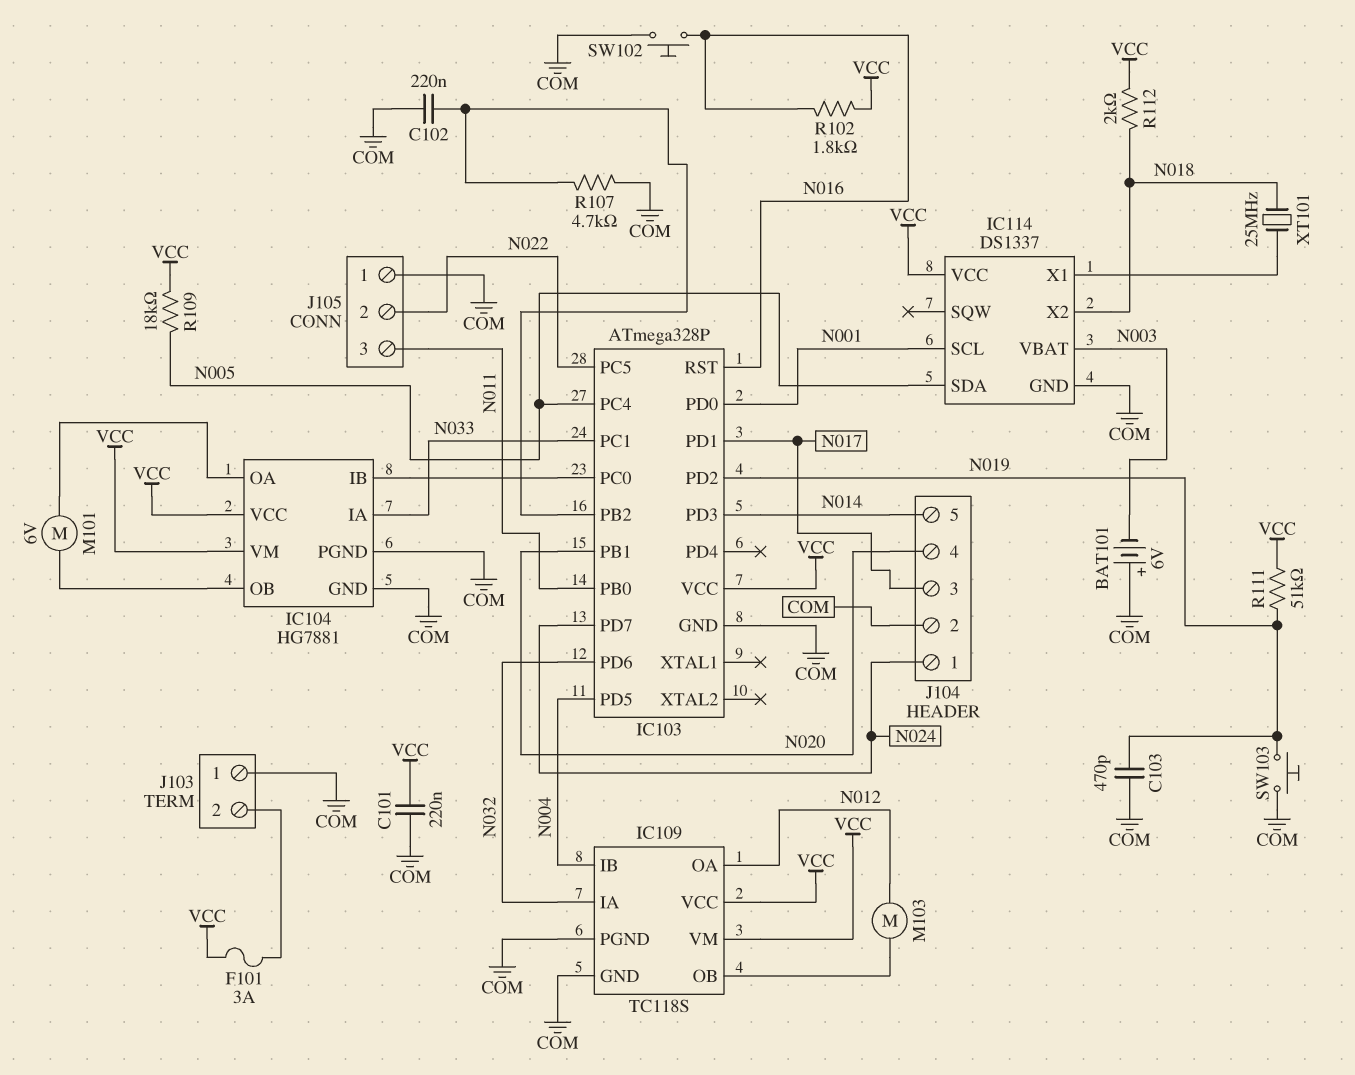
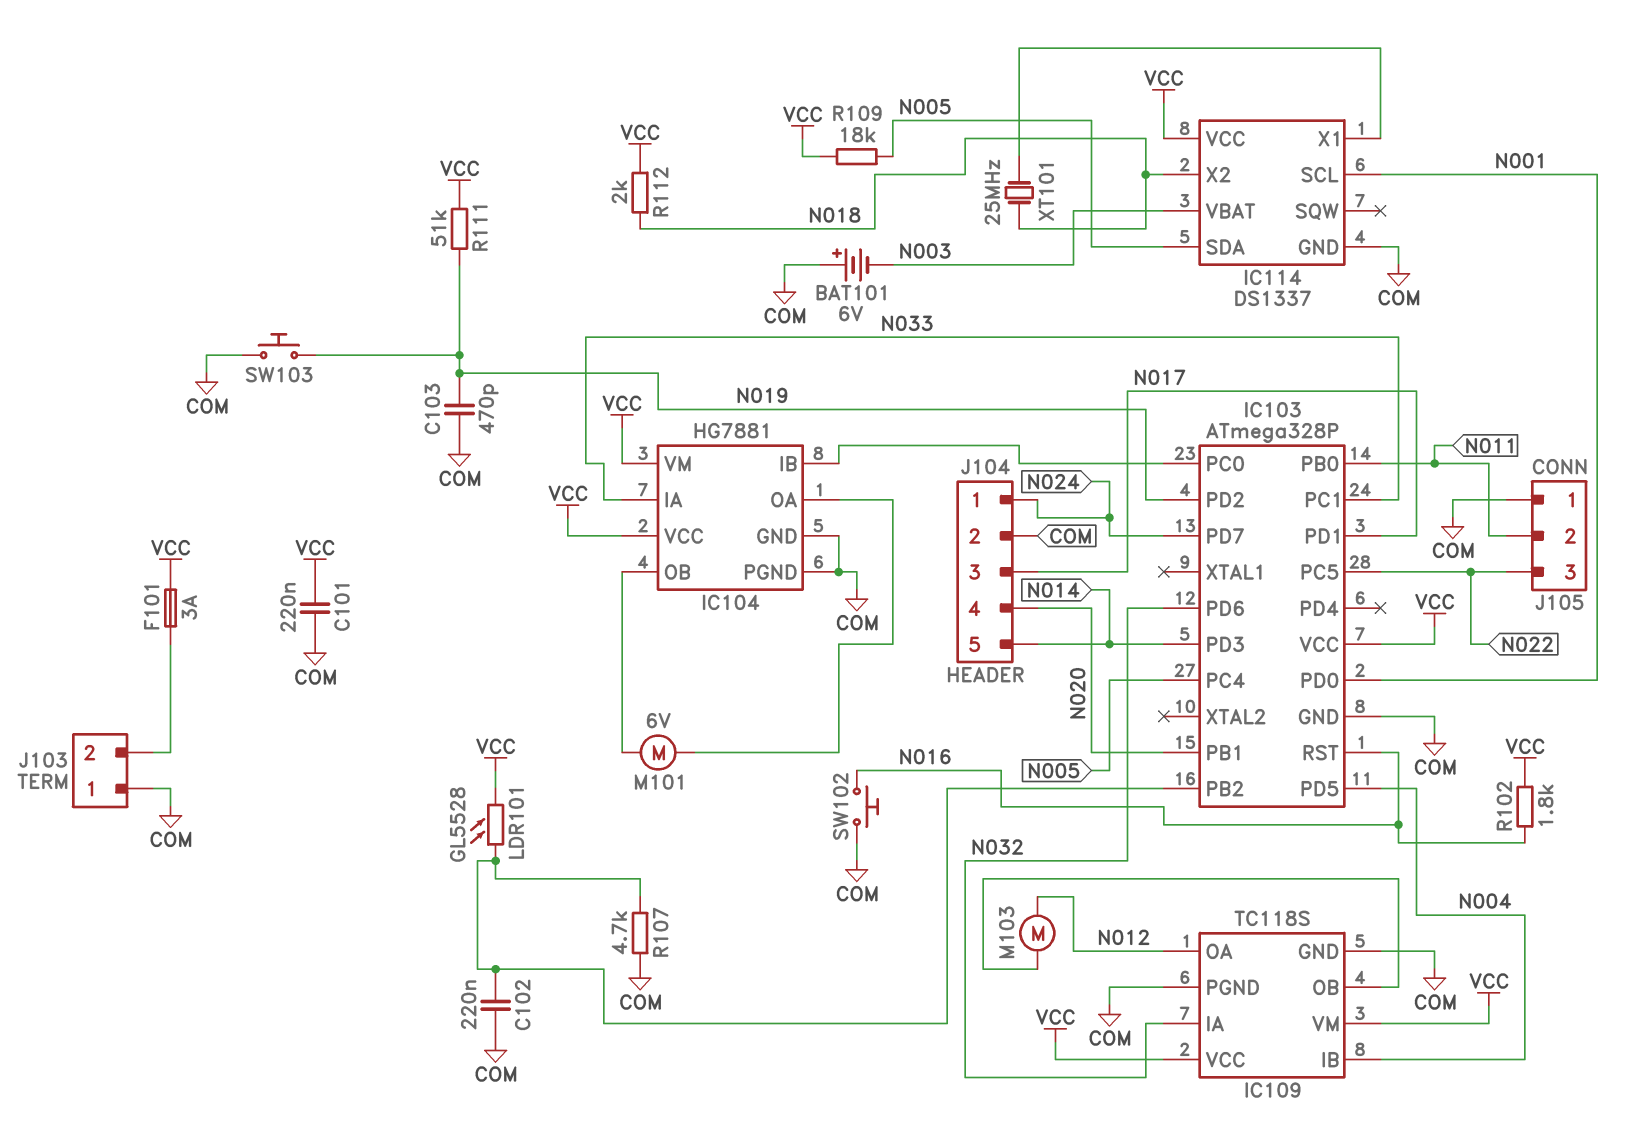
J105 pin 2: N022 -> N011
J105 pin 3: N011 -> N022
LDR101: none -> GL5528 (IC103/PB2, VCC)

